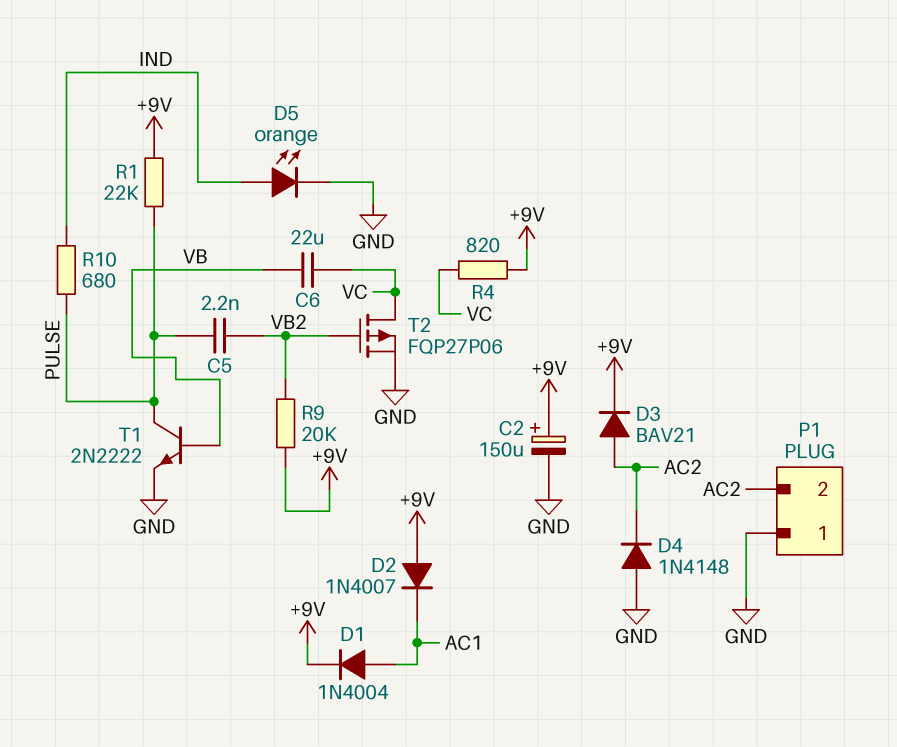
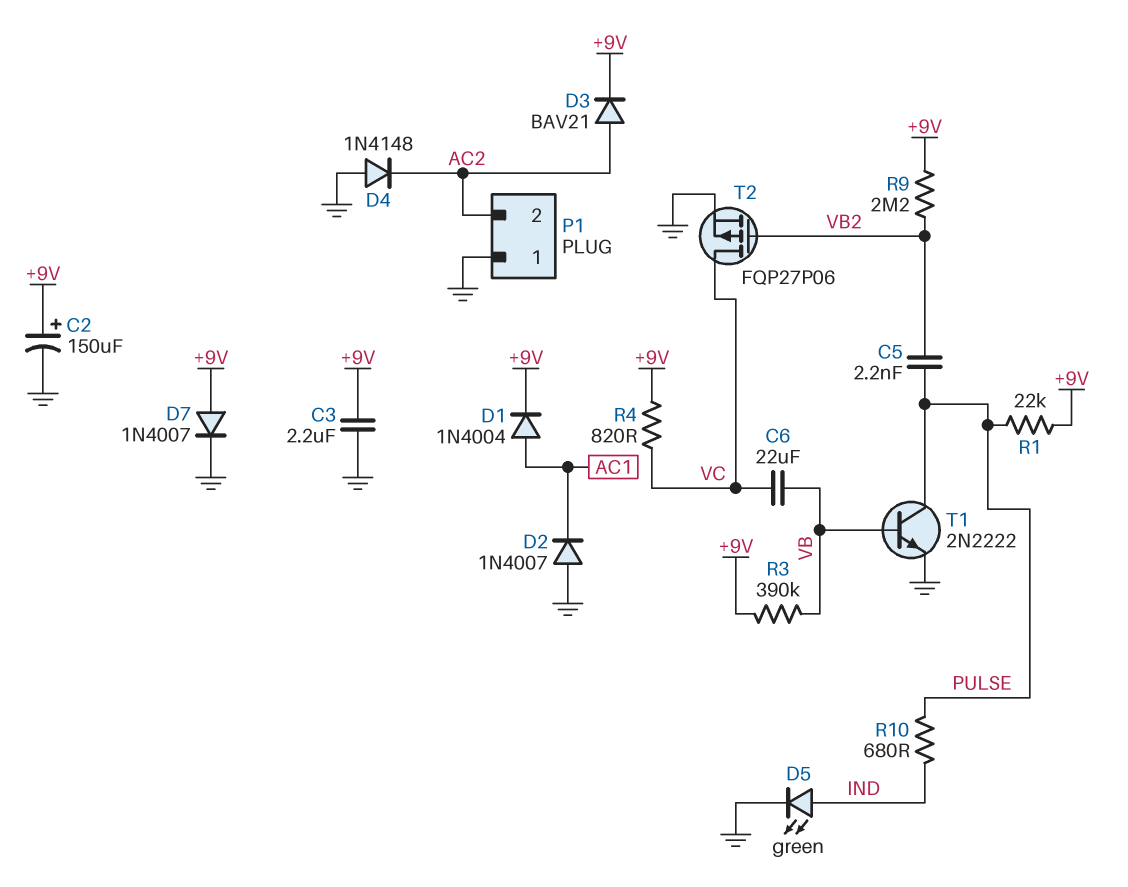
C3: none -> 2.2uF (+9V, GND)
D2: diode 1N4007 (A +9V, K AC1) -> diode 1N4007 (A GND, K AC1)
D5: LED orange (A IND, K GND) -> LED green (A IND, K GND)
D7: none -> diode 1N4007 (A +9V, K GND)
R3: none -> 390k (+9V, VB)
R9: 20k (+9V, VB2) -> 2.2M (+9V, VB2)

